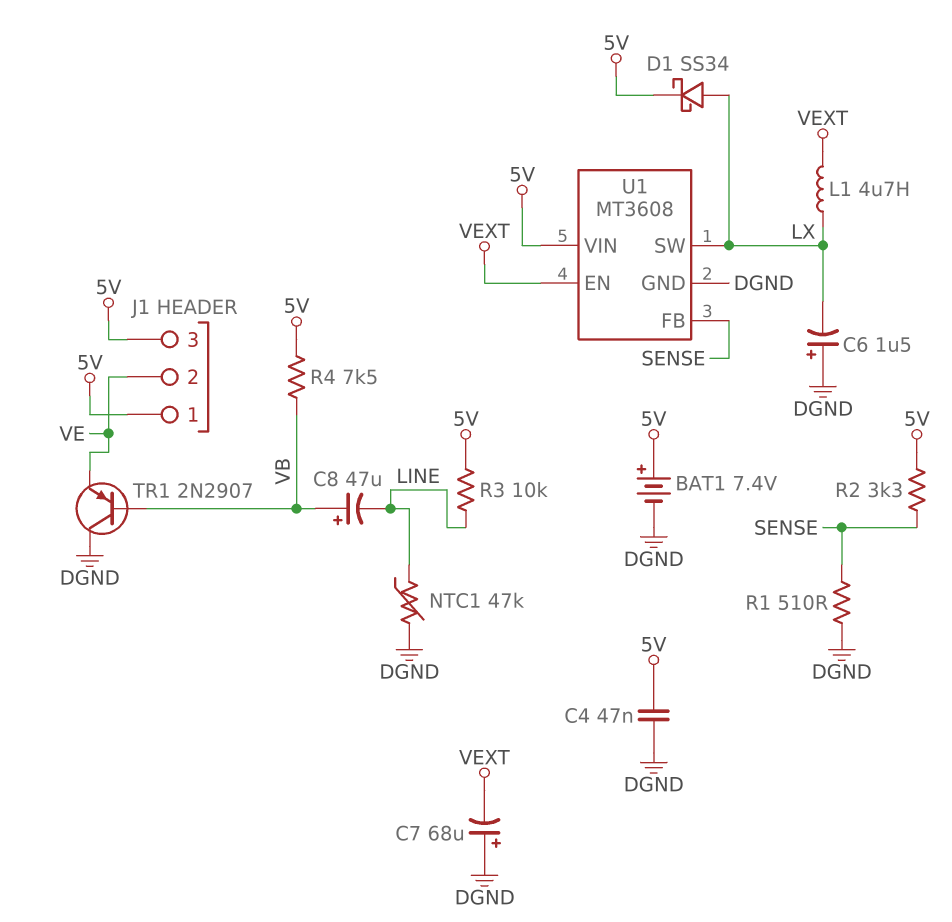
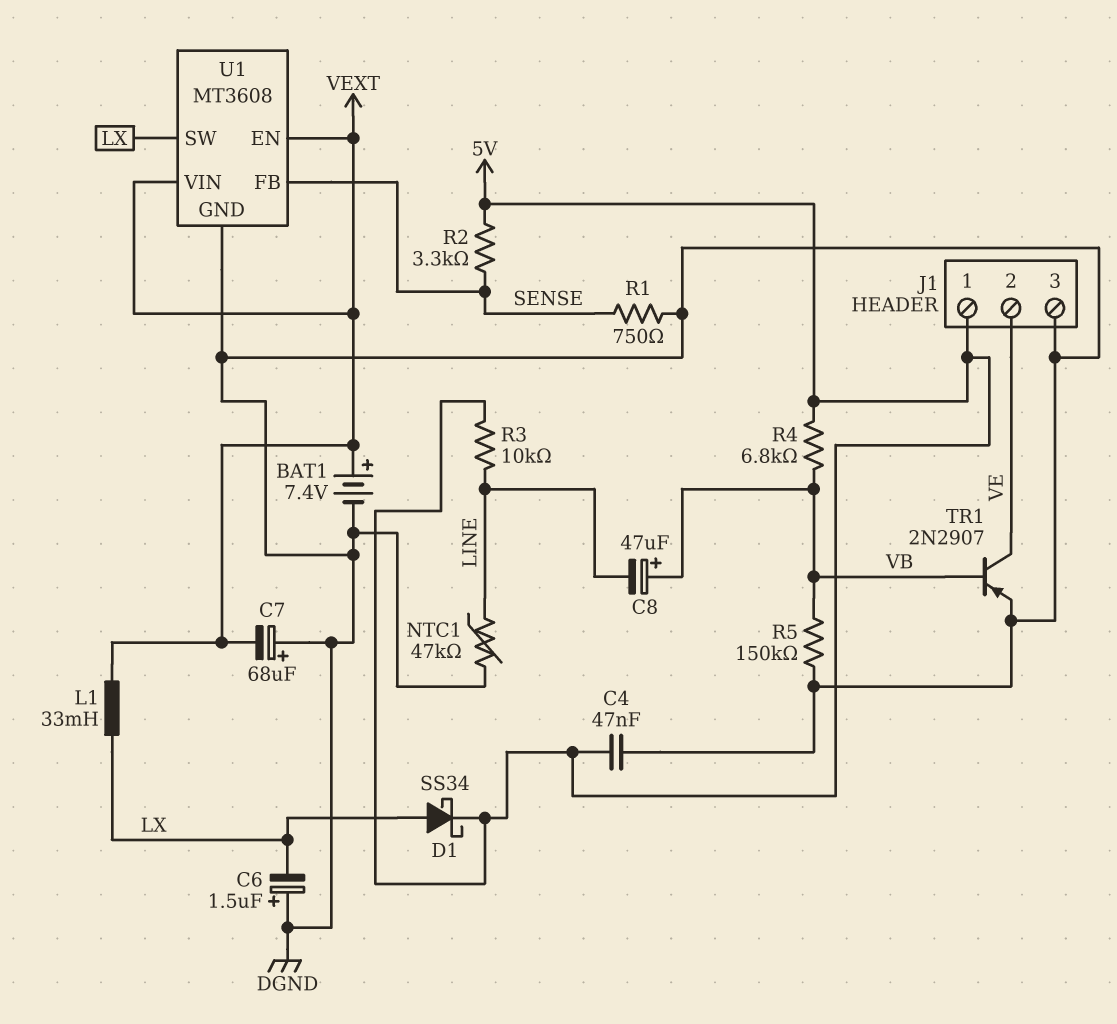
BAT1: 7.4V (plus 5V, minus DGND) -> 7.4V (plus VEXT, minus DGND)
J1 pin 3: 5V -> DGND
L1: 4.7uH (LX, VEXT) -> 33mH (LX, VEXT)
R1: 510 (DGND, SENSE) -> 750 (DGND, SENSE)
R4: 7.5k (5V, VB) -> 6.8k (5V, VB)
R5: none -> 150k (DGND, VB)
TR1: PNP 2N2907 (B VB, C DGND, E VE) -> PNP 2N2907 (B VB, C VE, E DGND)
U1 pin VIN: 5V -> VEXT

